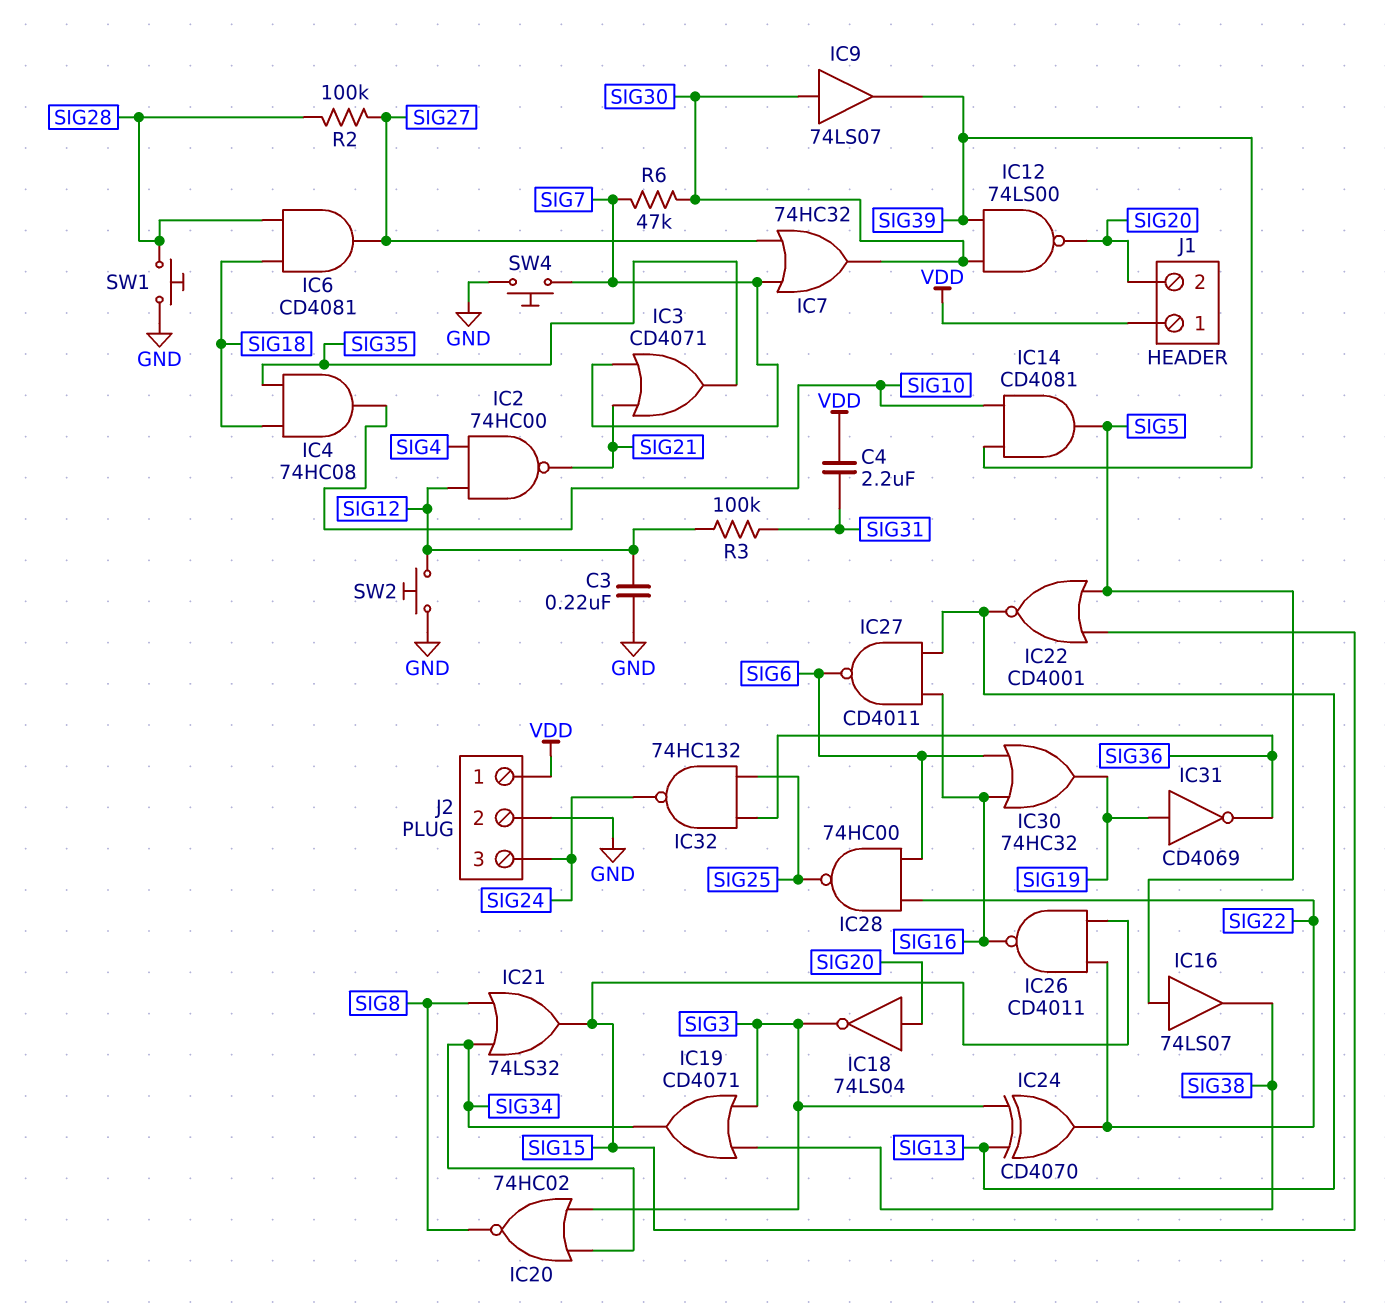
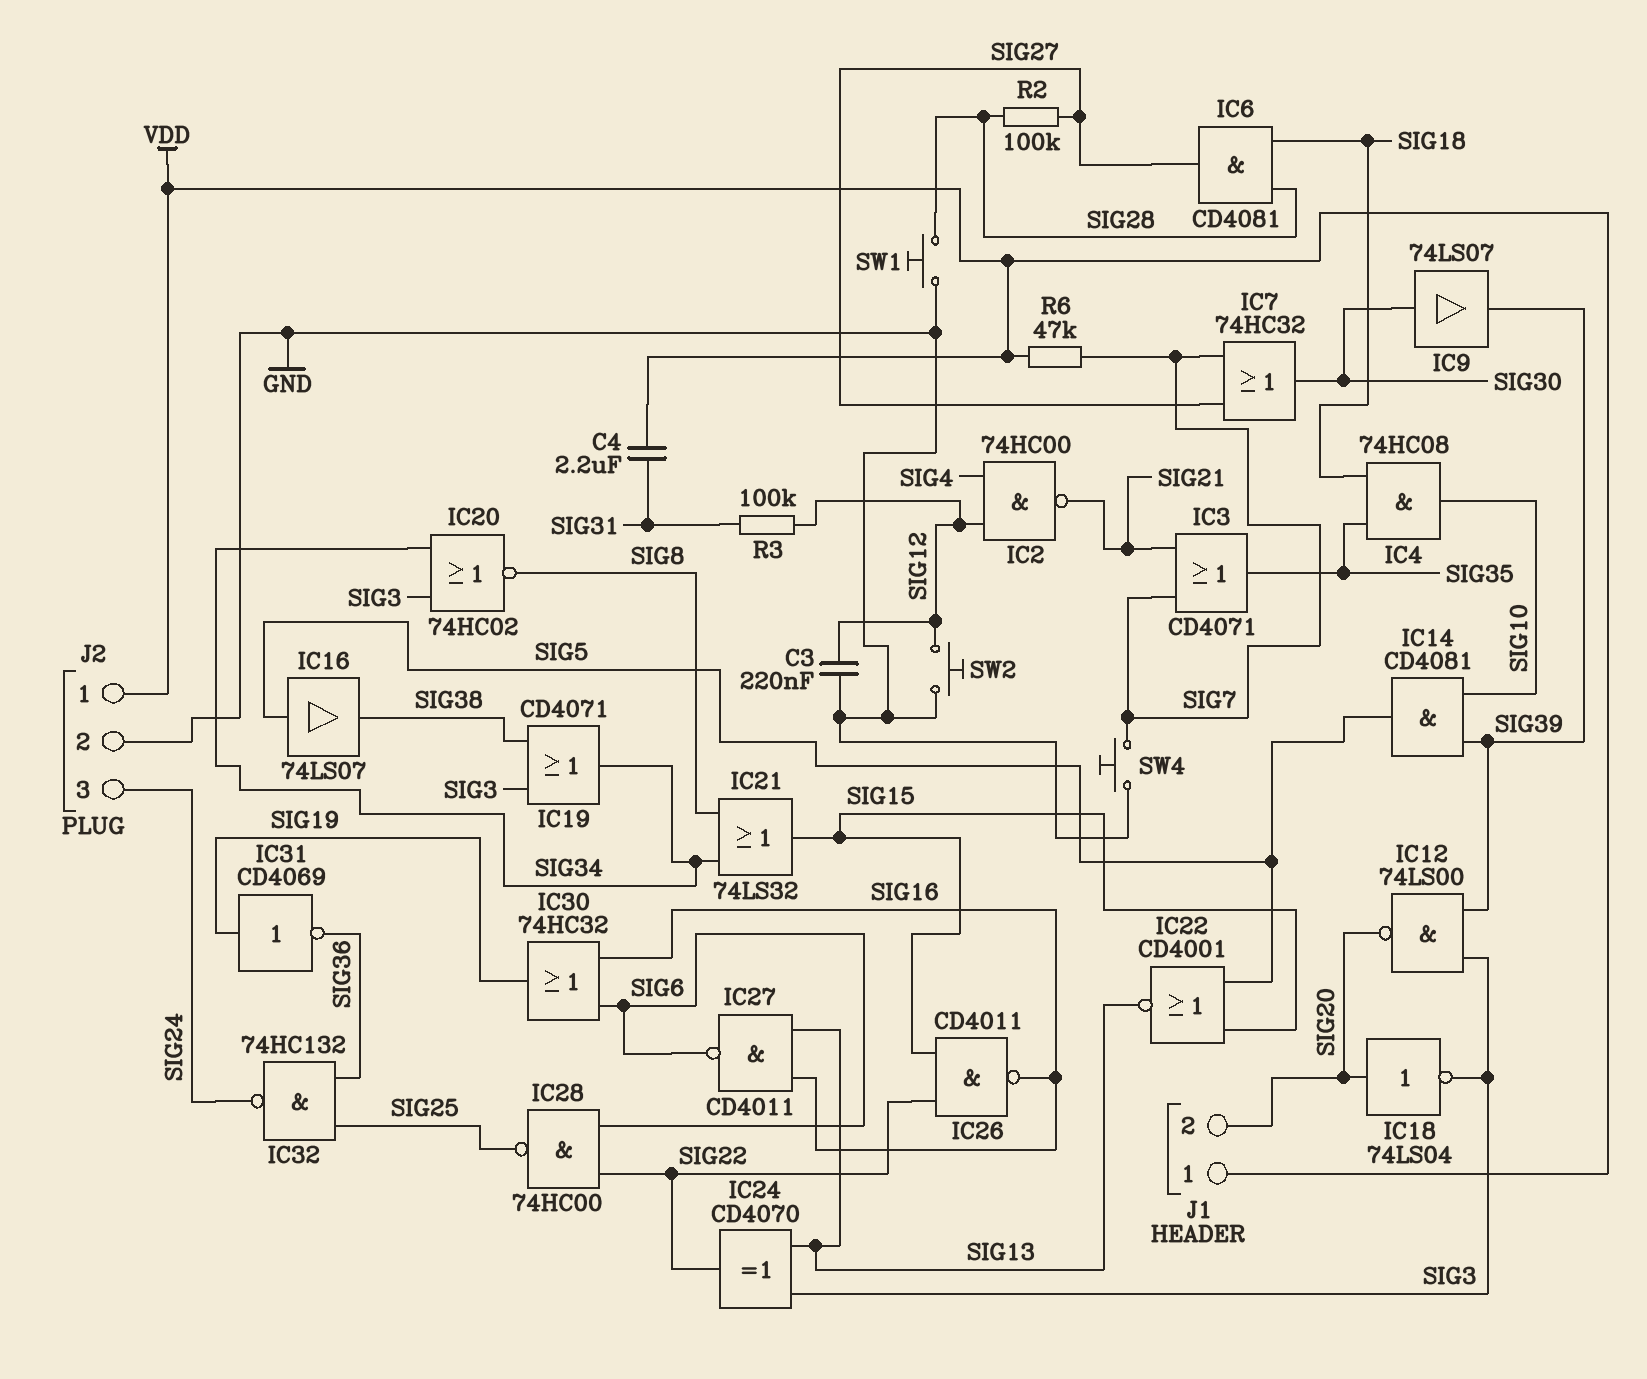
IC12: NAND 74LS00 (in SIG30, in SIG39, out SIG20) -> NAND 74LS00 (in SIG3, in SIG39, out SIG20)
R6: 47k (SIG7, SIG30) -> 47k (SIG7, VDD)

